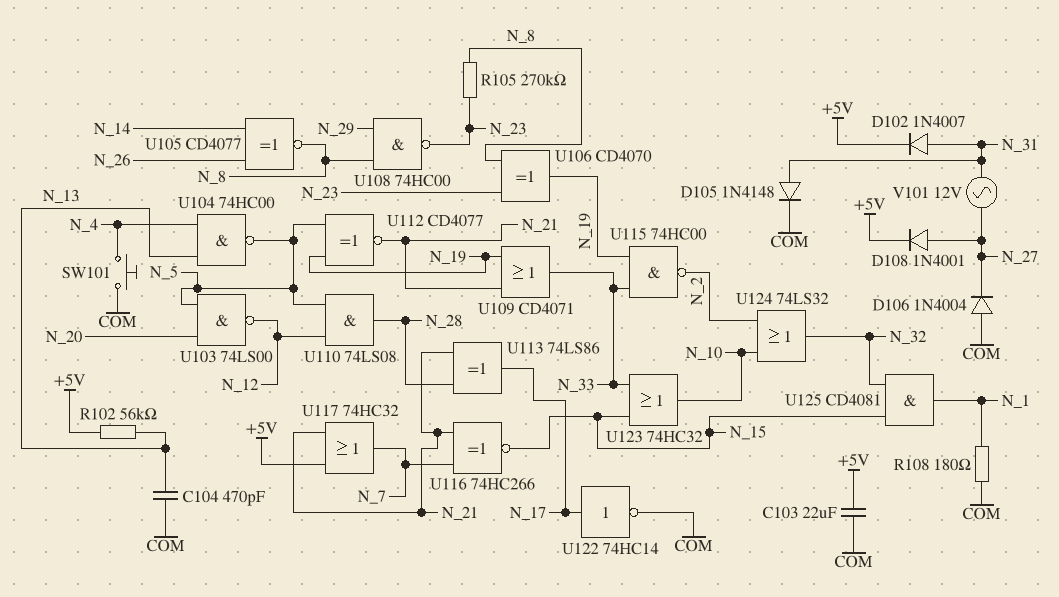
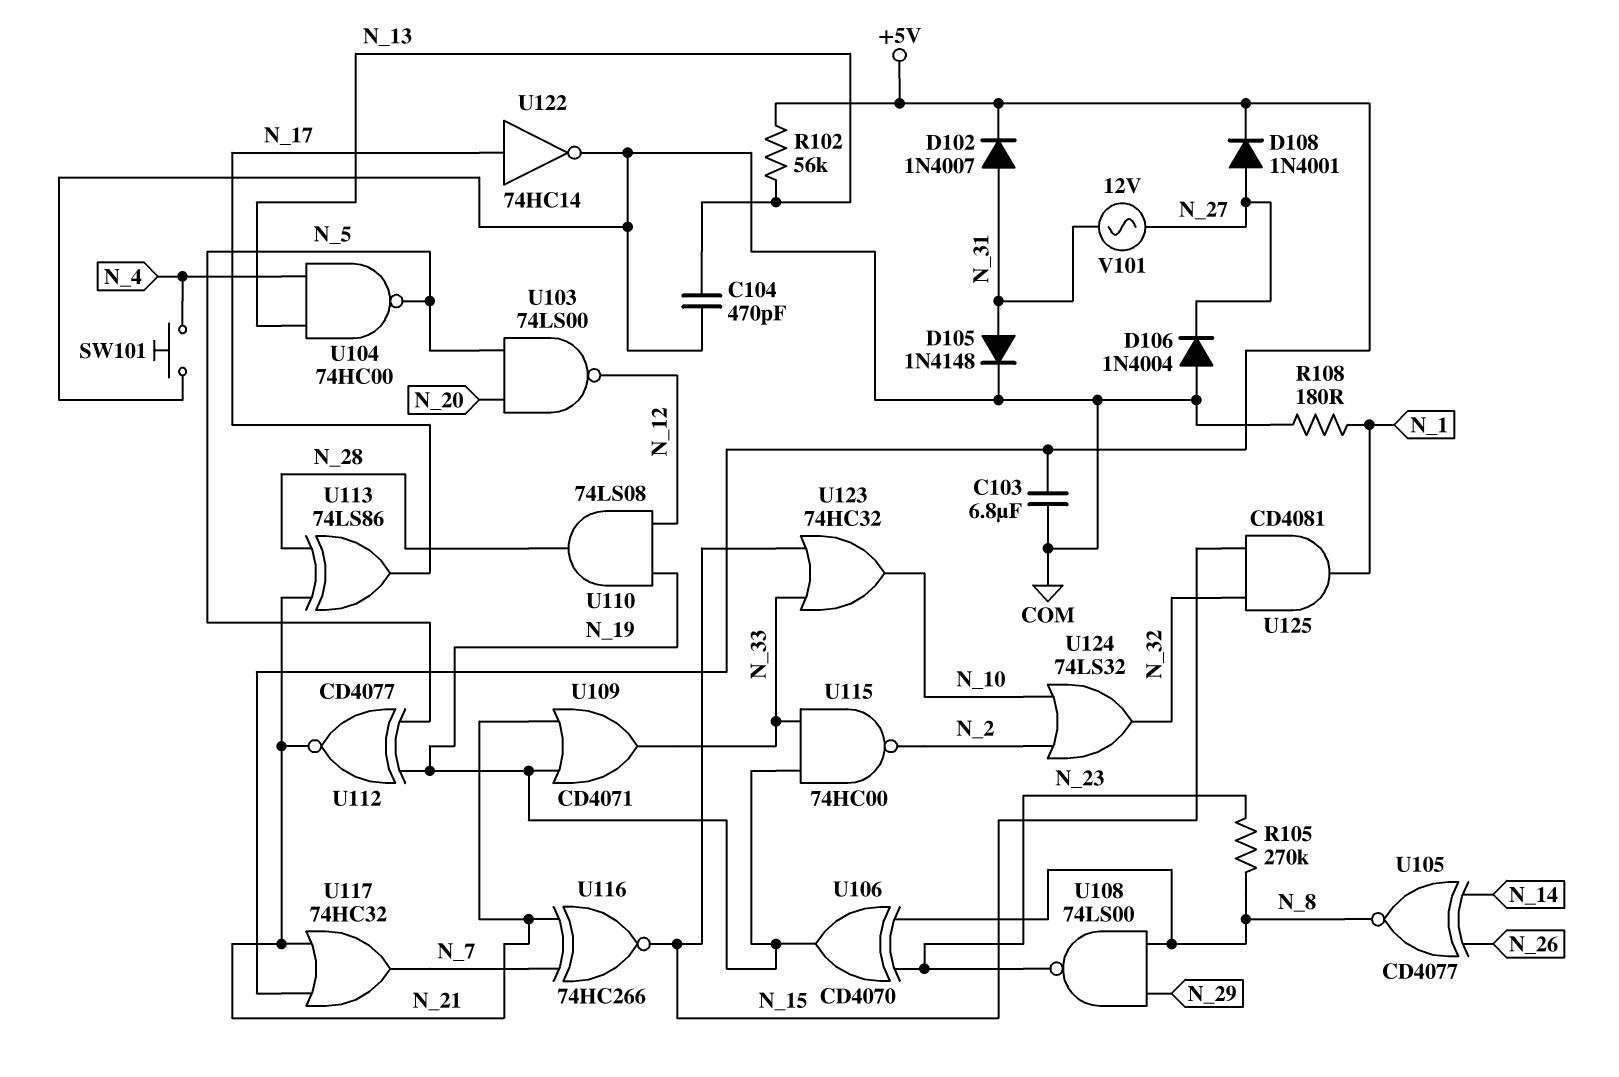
C103: 22uF (+5V, COM) -> 6.8uF (+5V, COM)
U108: NAND 74HC00 (in N_8, in N_29, out N_23) -> NAND 74LS00 (in N_8, in N_29, out N_23)
U110: AND 74LS08 (in N_5, in N_12, out N_28) -> AND 74LS08 (in N_12, in N_19, out N_28)

